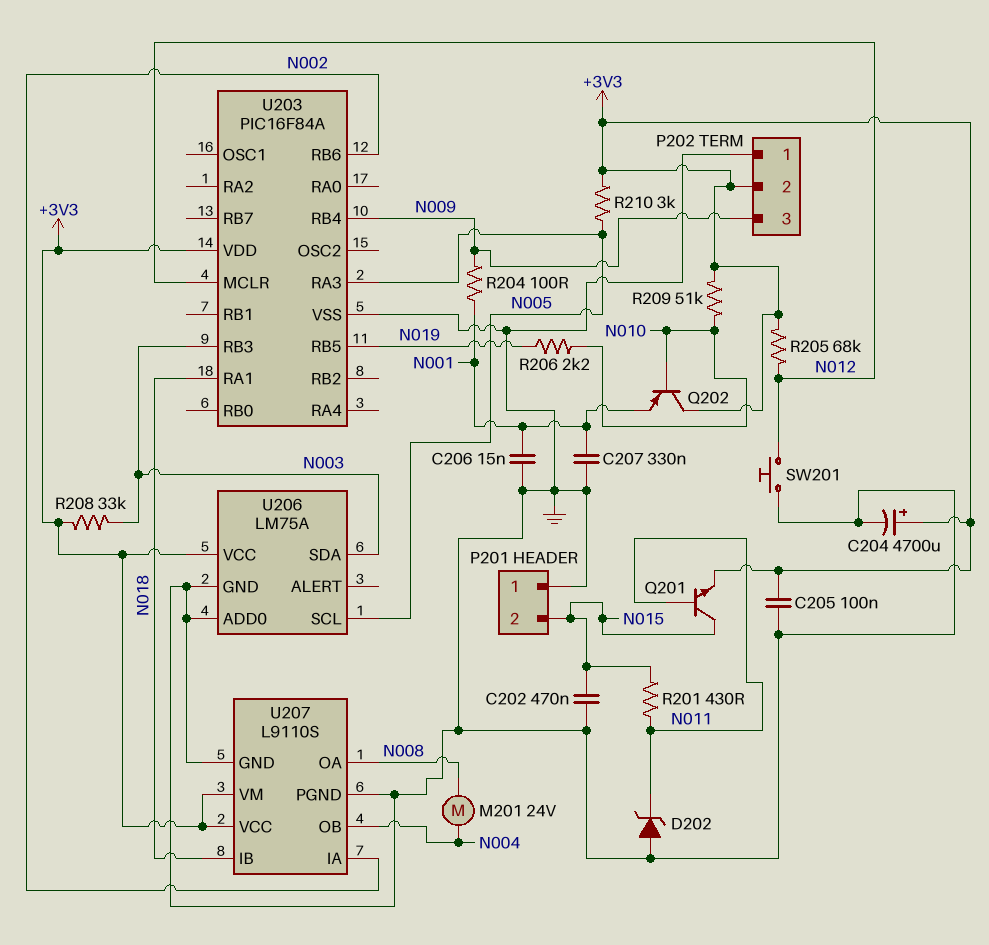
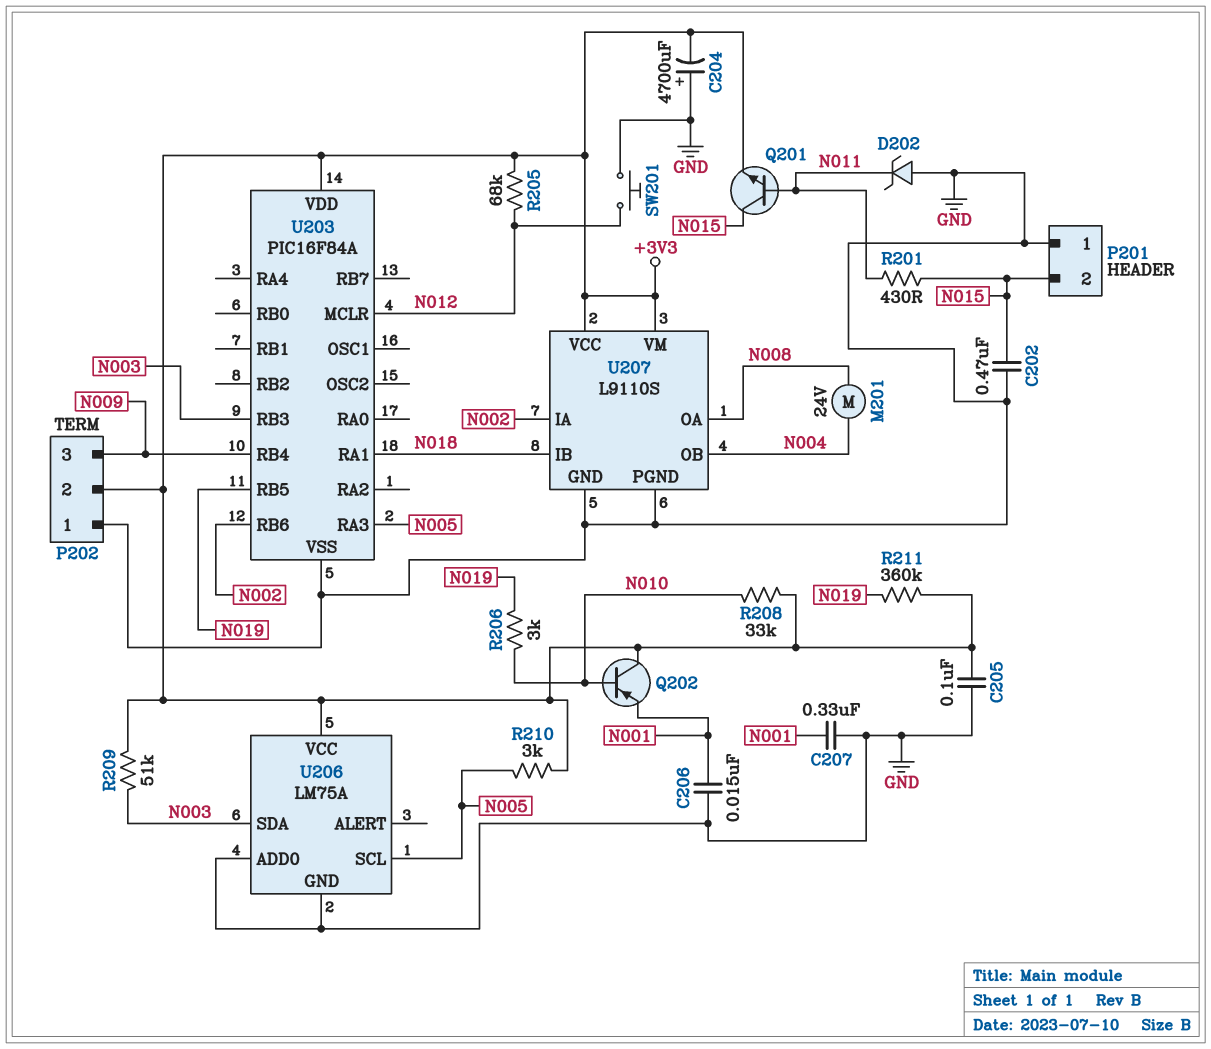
C204: 4700uF (plus +3V3, minus GND) -> 4700uF (plus GND, minus +3V3)
R204: 100 (N001, N009) -> none
R206: 2.2k (N010, N019) -> 3k (N010, N019)
R208: 33k (+3V3, N003) -> 33k (+3V3, N010)
R209: 51k (+3V3, N010) -> 51k (+3V3, N003)
R211: none -> 360k (+3V3, N019)

